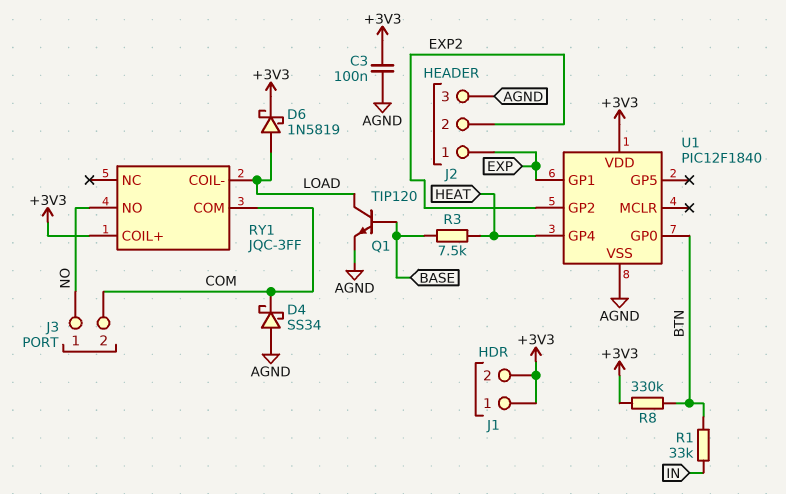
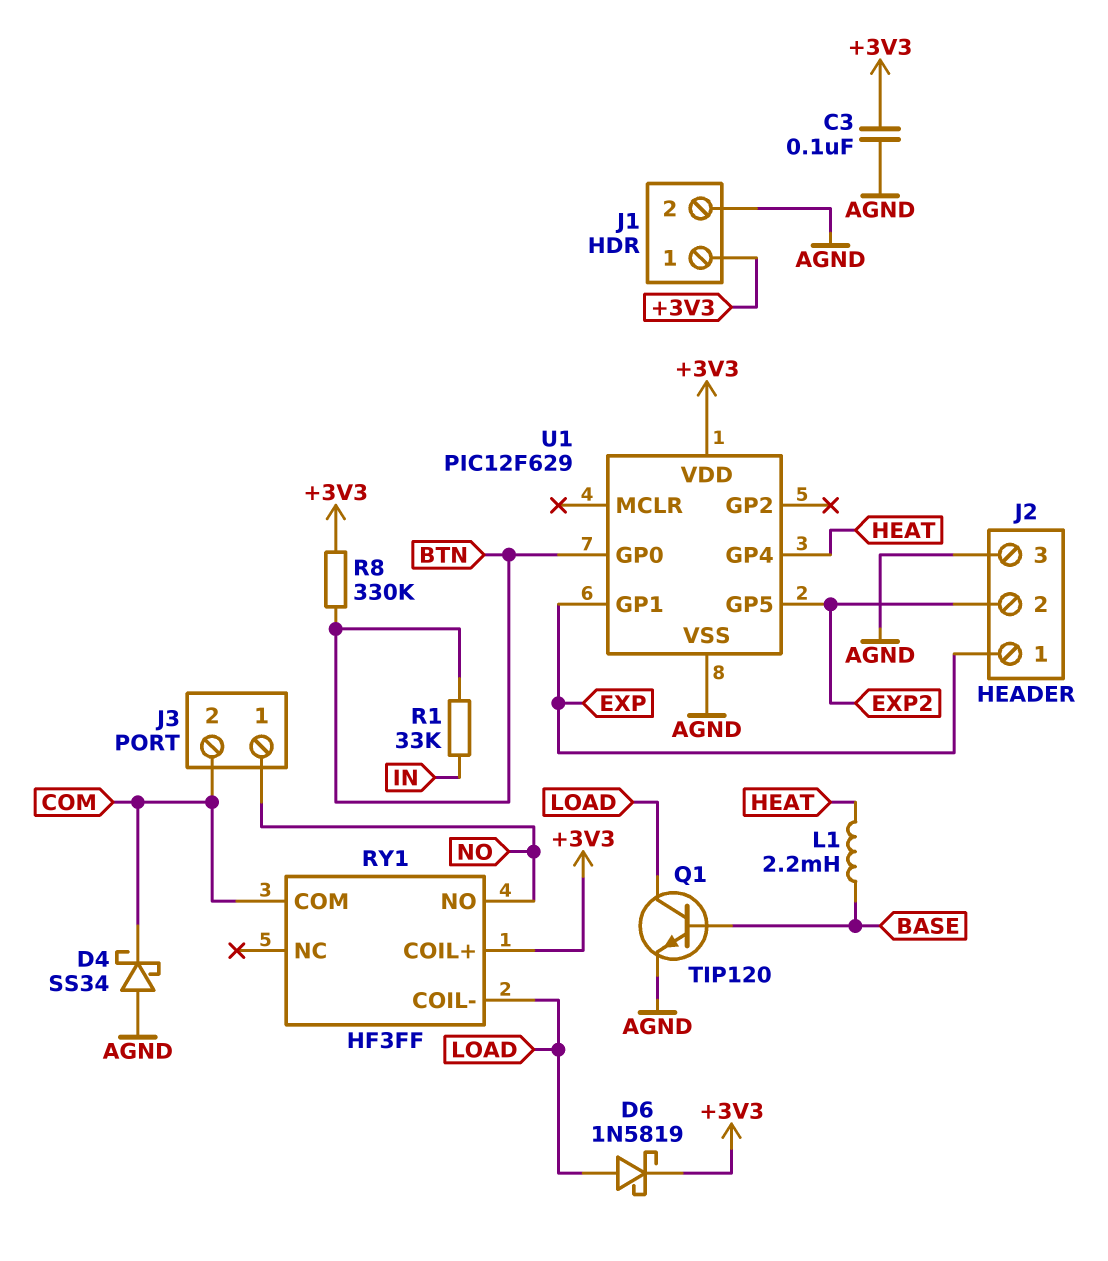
J1 pin 2: +3V3 -> AGND
L1: none -> 2.2mH (BASE, HEAT)
R3: 7.5k (BASE, HEAT) -> none
RY1: JQC-3FF -> HF3FF
U1: PIC12F1840 -> PIC12F629
U1 pin GP2: EXP2 -> none
U1 pin GP5: none -> EXP2

